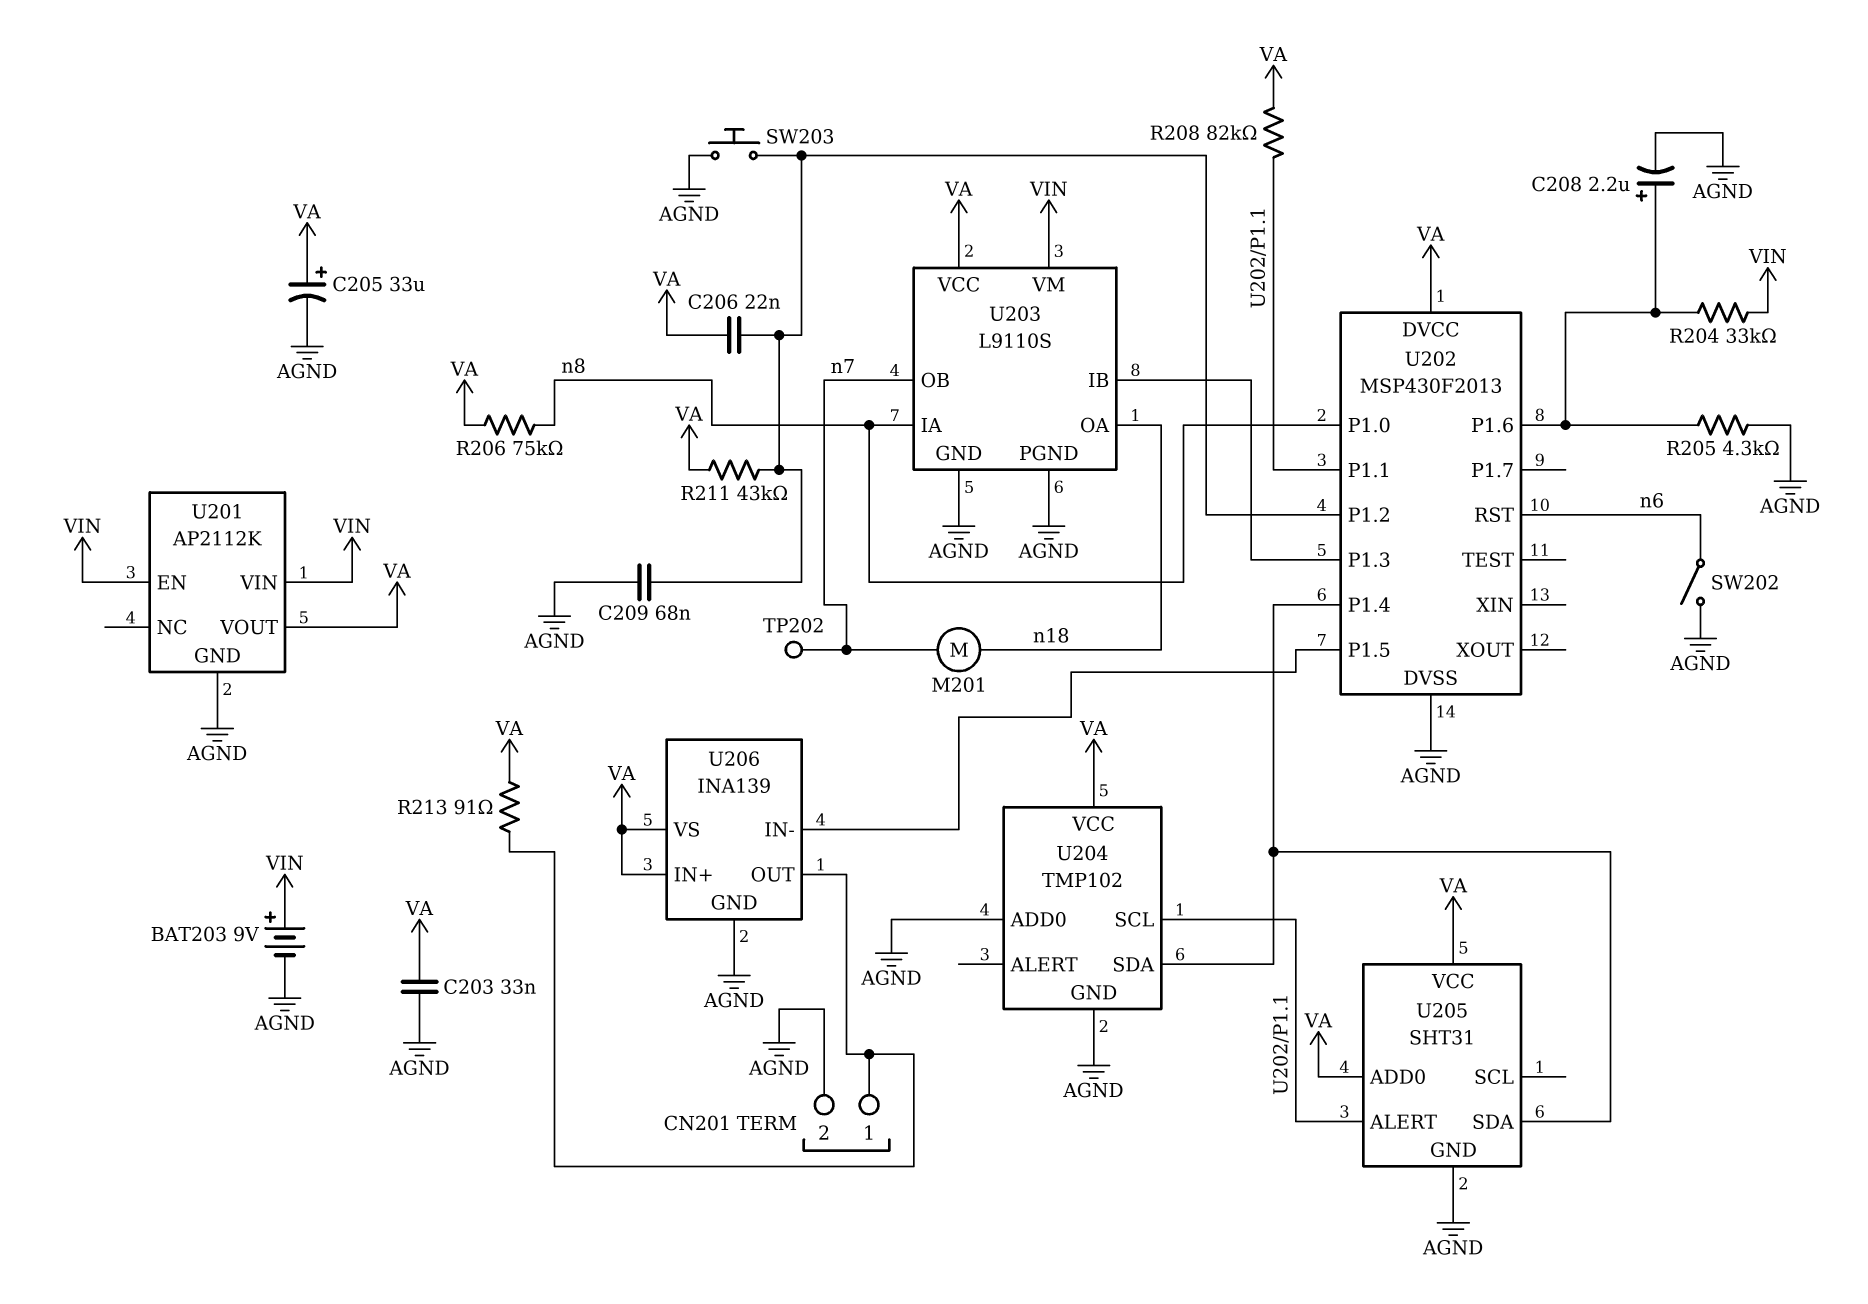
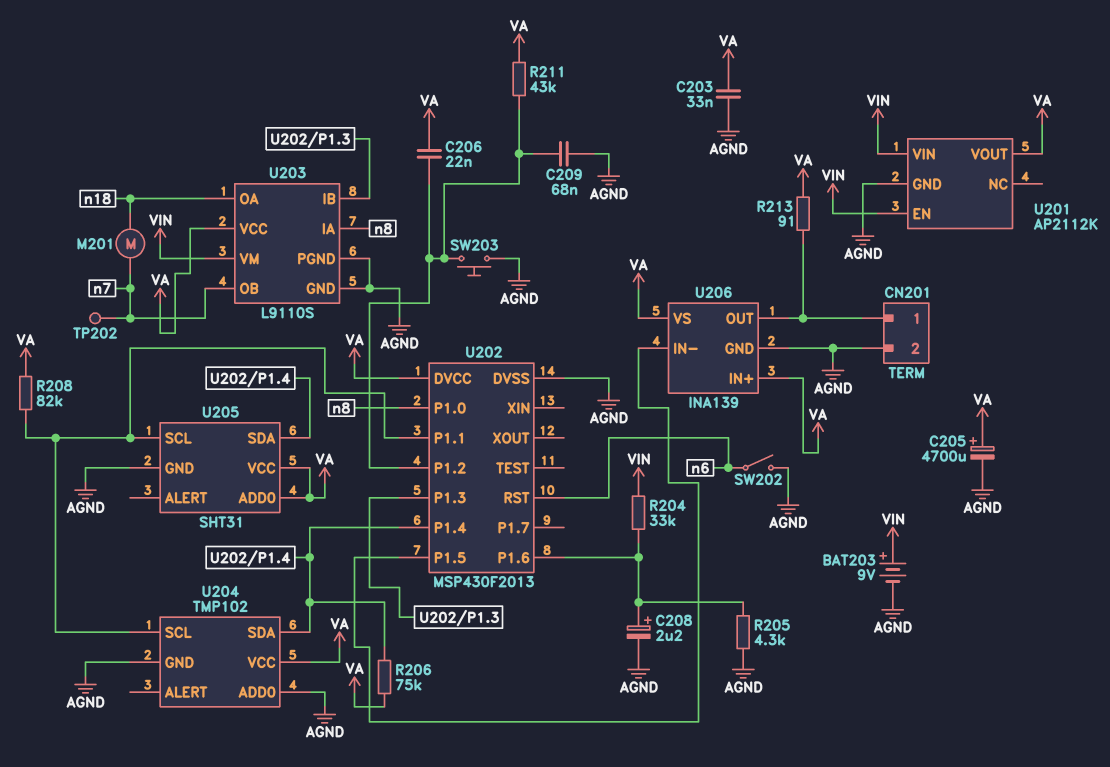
C205: 33uF (plus VA, minus AGND) -> 4700uF (plus VA, minus AGND)
R206: 75k (VA, n8) -> 75k (U202/P1.4, VA)
U205 pin ALERT: U202/P1.1 -> none
U205 pin SCL: none -> U202/P1.1

